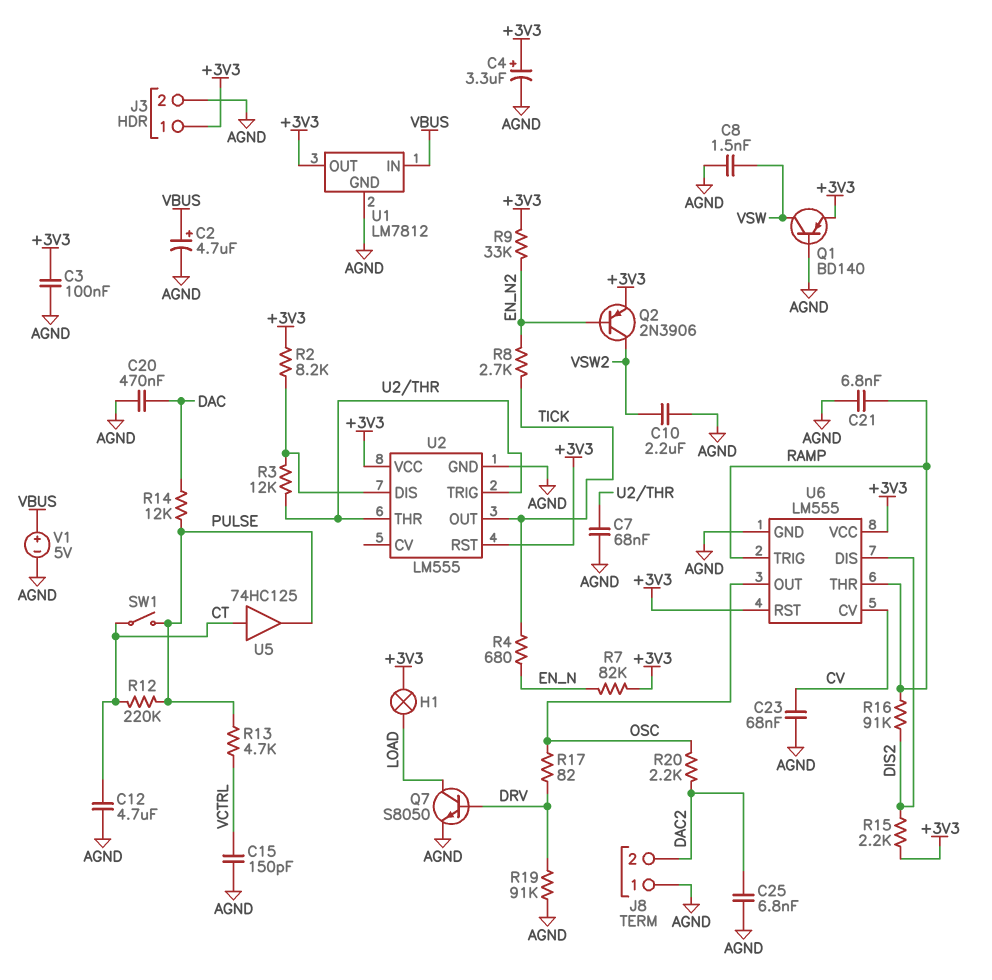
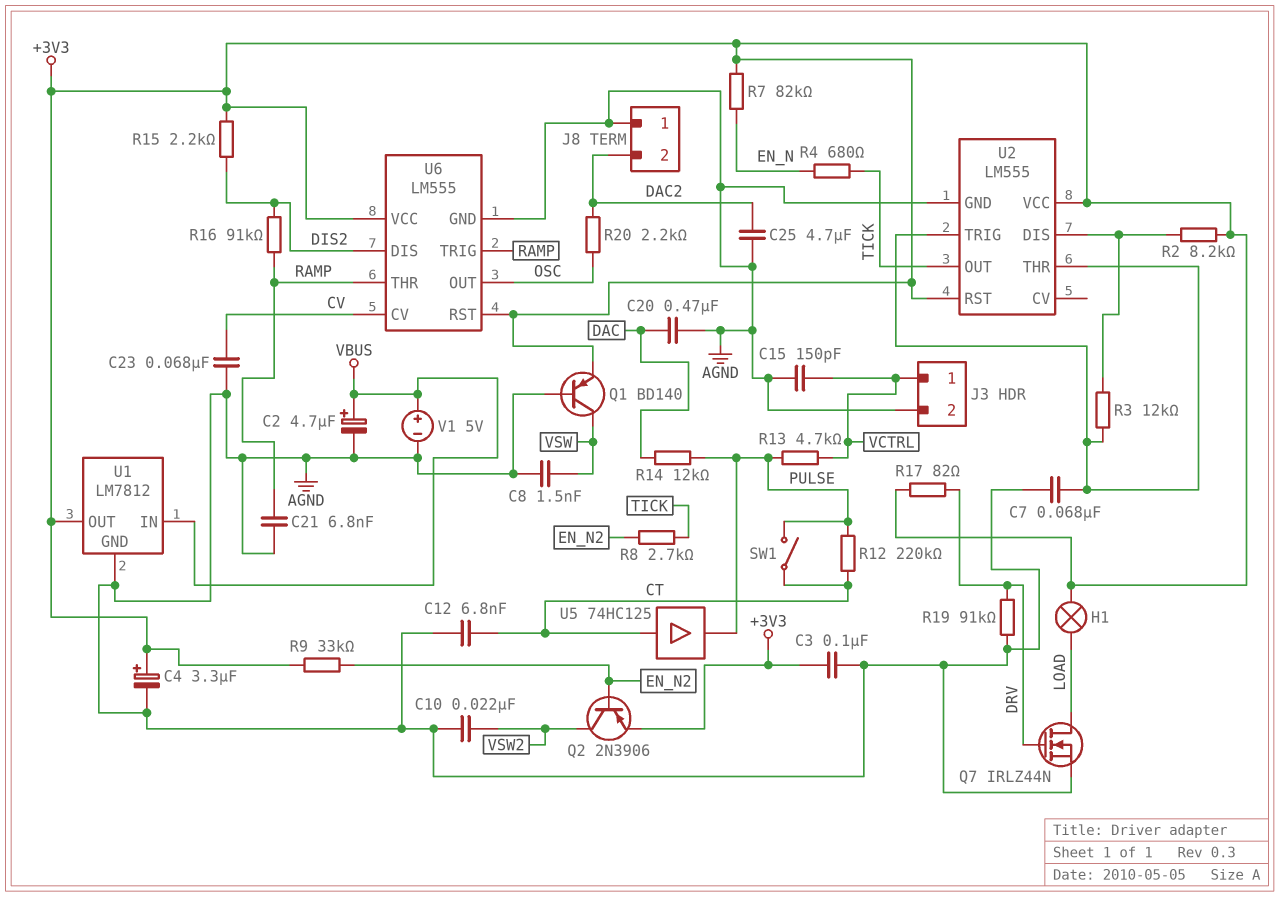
C10: 2.2uF (AGND, VSW2) -> 22nF (AGND, VSW2)
C12: 4.7uF (AGND, CT) -> 6.8nF (AGND, CT)
C25: 6.8nF (AGND, DAC2) -> 4.7uF (AGND, DAC2)
J3 pin 1: +3V3 -> VCTRL
Q7: NPN S8050 (B DRV, C LOAD, E AGND) -> NMOS IRLZ44N (G DRV, D LOAD, S AGND)
R17: 82 (DRV, OSC) -> 82 (+3V3, DRV)

